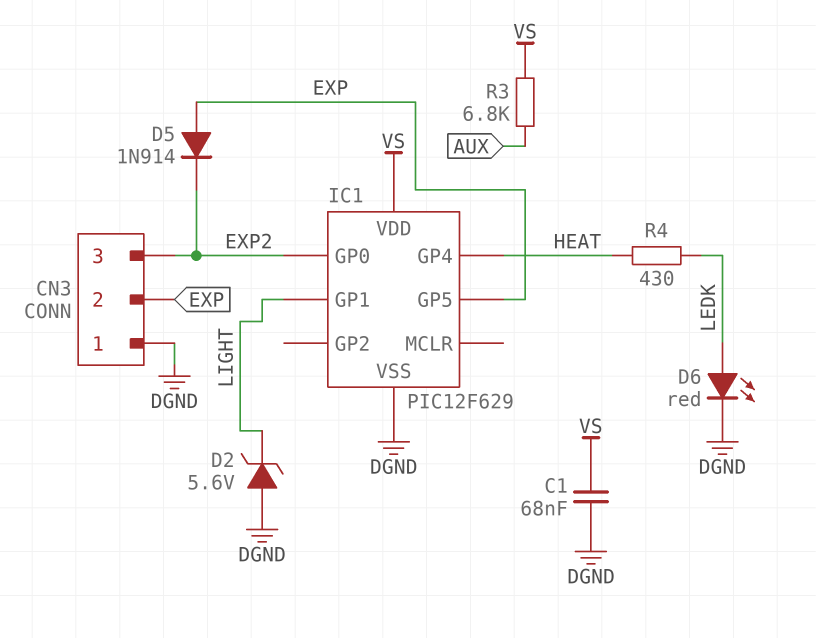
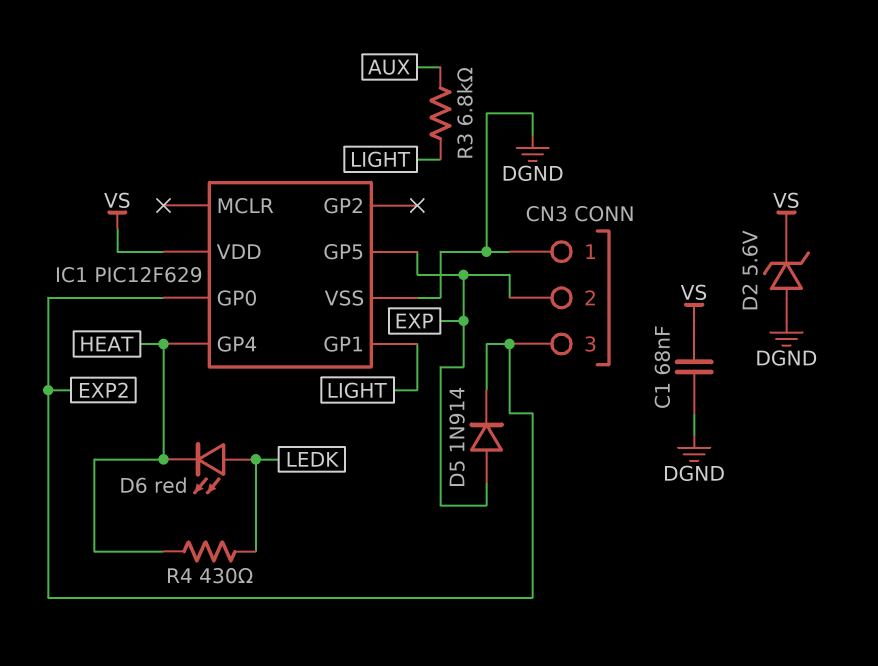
D2: zener 5.6V (A DGND, K LIGHT) -> zener 5.6V (A DGND, K VS)
D6: LED red (A LEDK, K DGND) -> LED red (A LEDK, K HEAT)
R3: 6.8k (AUX, VS) -> 6.8k (AUX, LIGHT)

